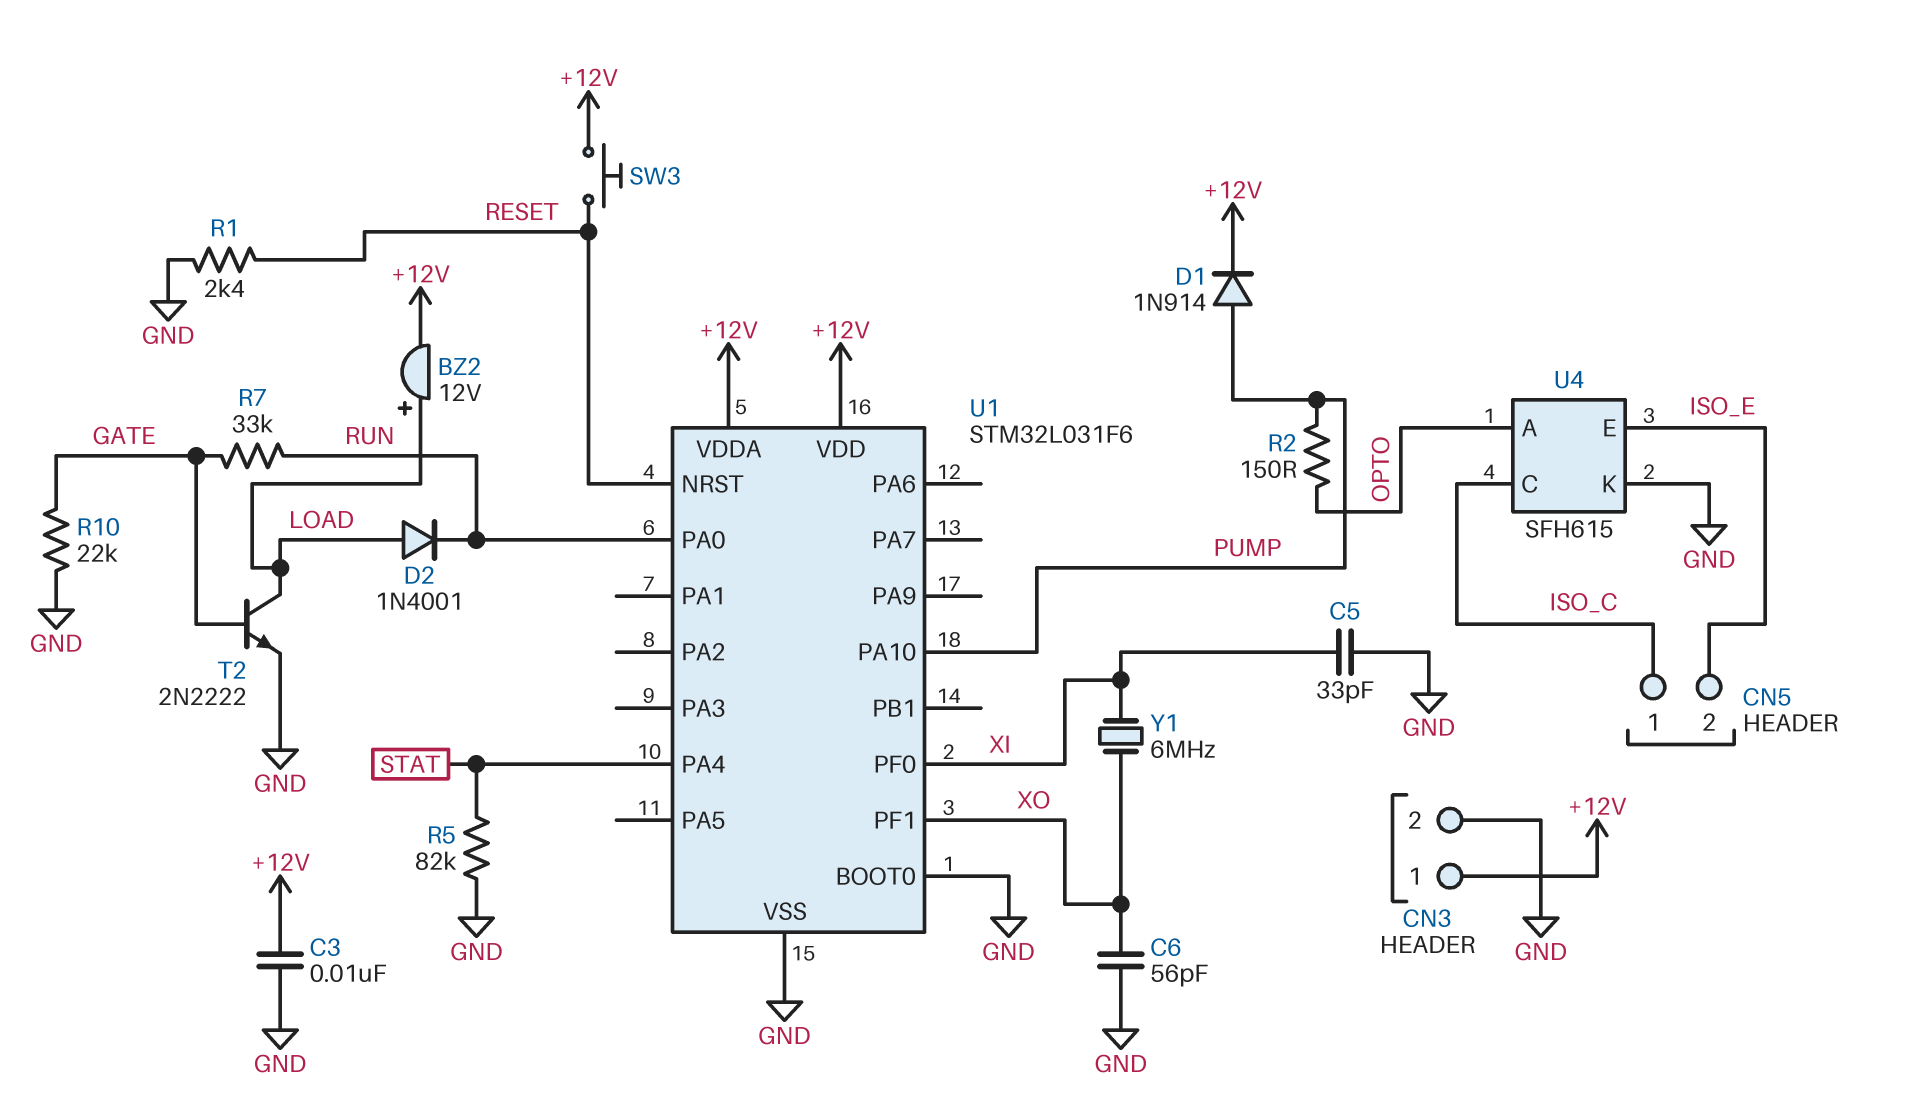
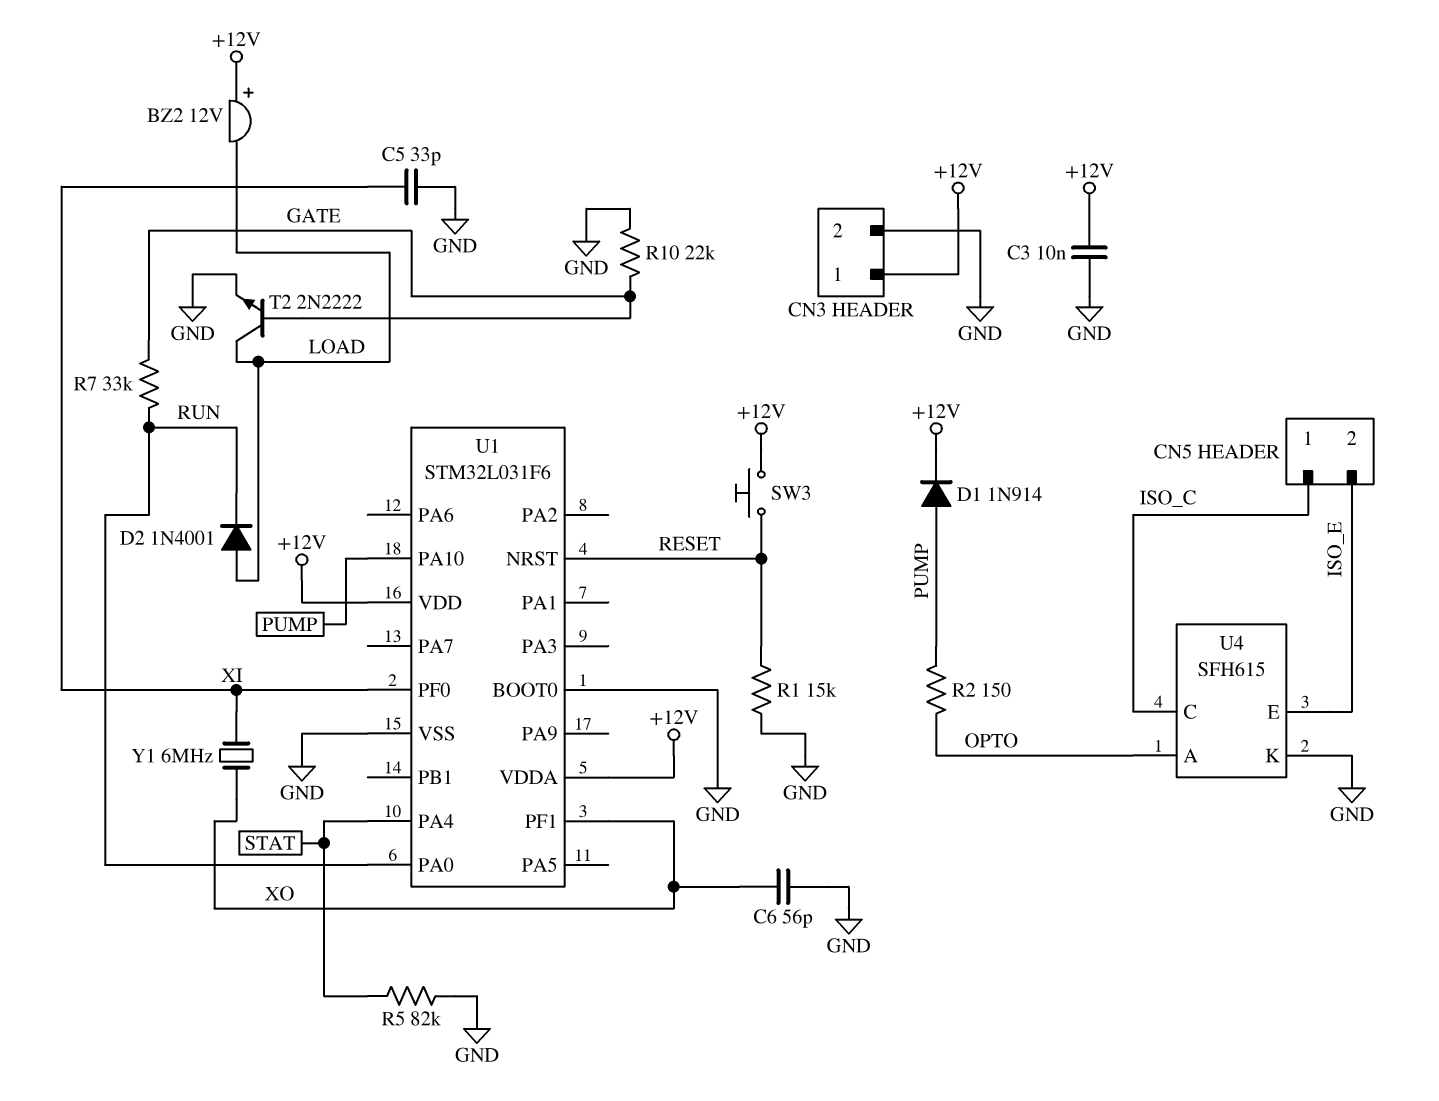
BZ2: buzzer 12V (plus LOAD, minus +12V) -> buzzer 12V (plus +12V, minus LOAD)
R1: 2.4k (GND, RESET) -> 15k (GND, RESET)

